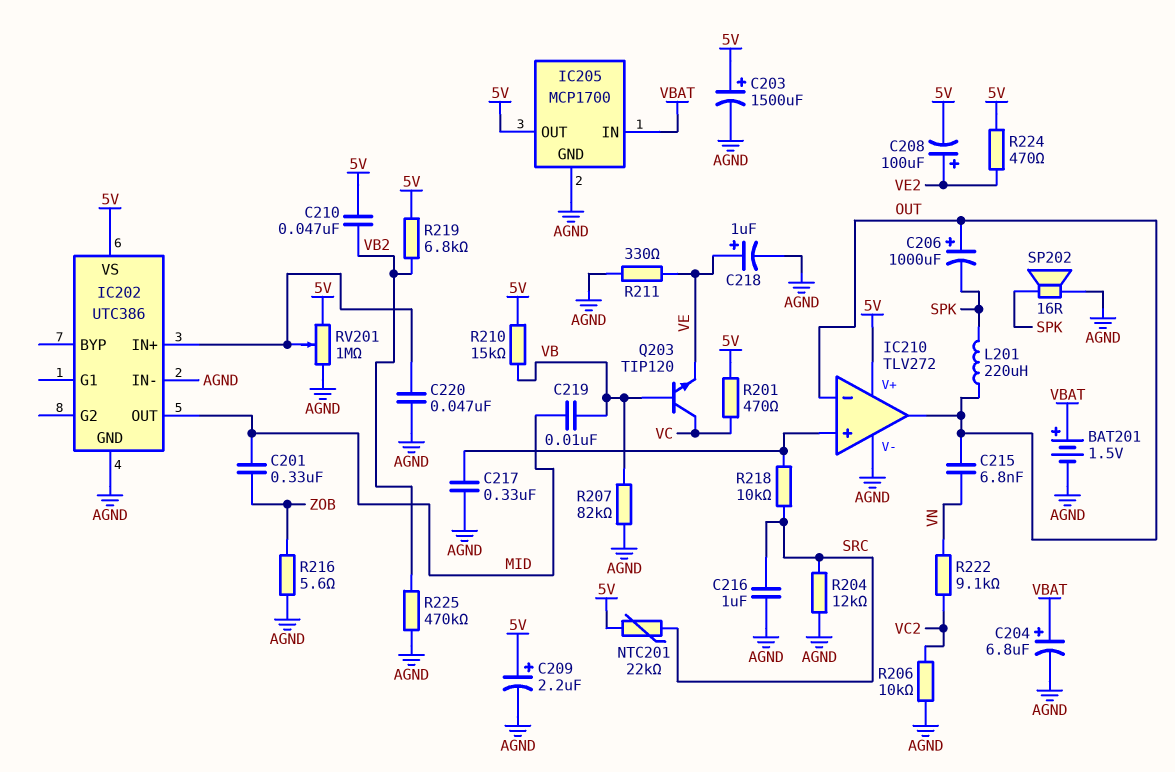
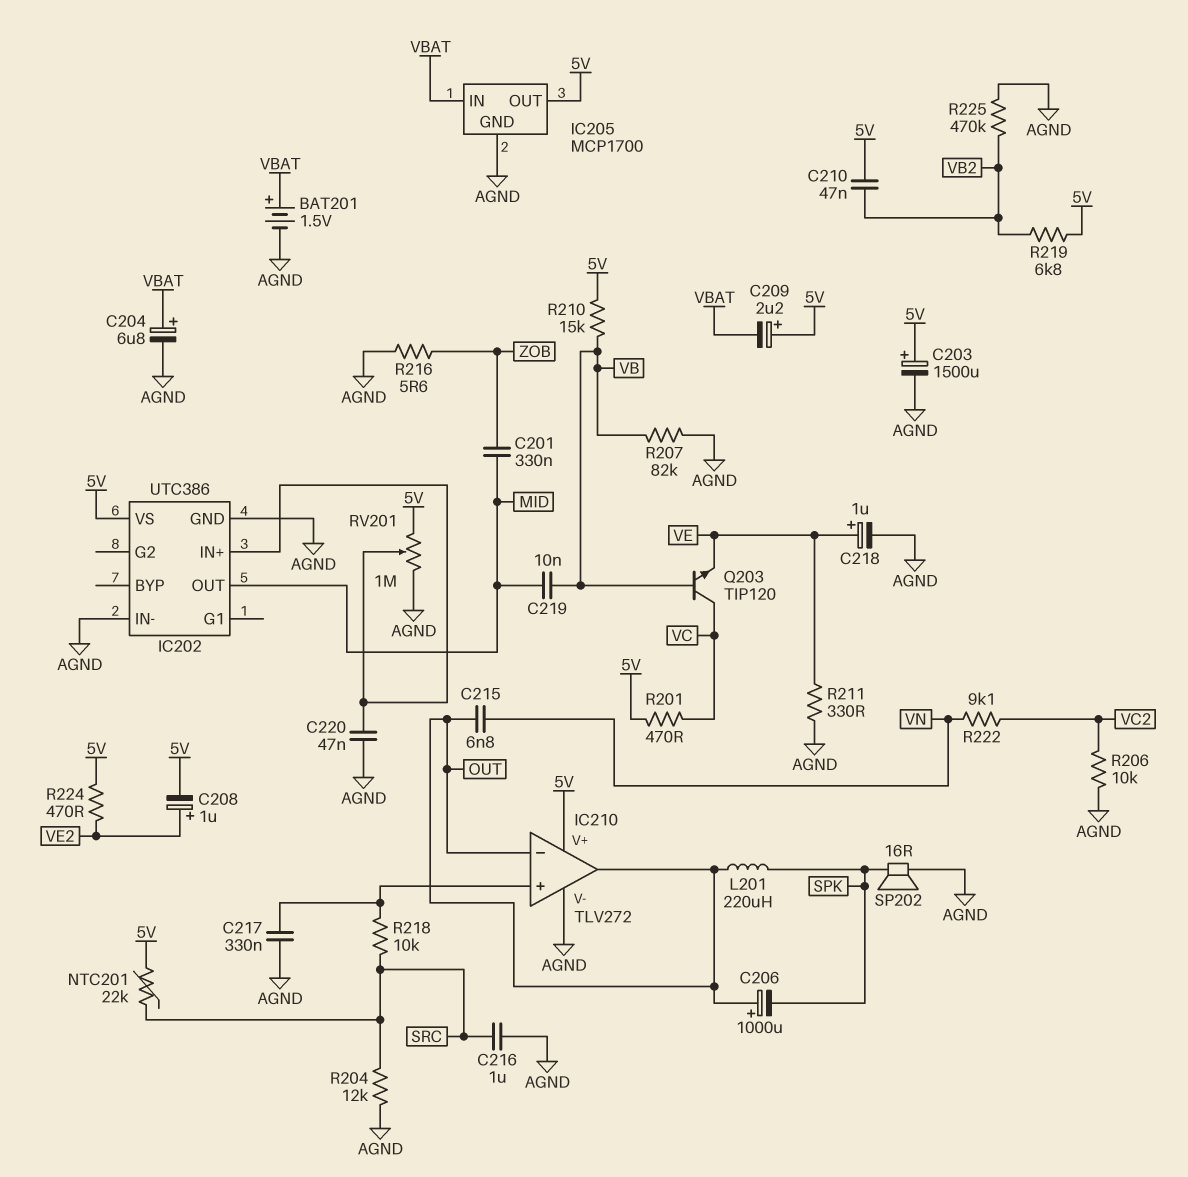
C208: 100uF (plus VE2, minus 5V) -> 1uF (plus VE2, minus 5V)
C209: 2.2uF (plus 5V, minus AGND) -> 2.2uF (plus 5V, minus VBAT)

